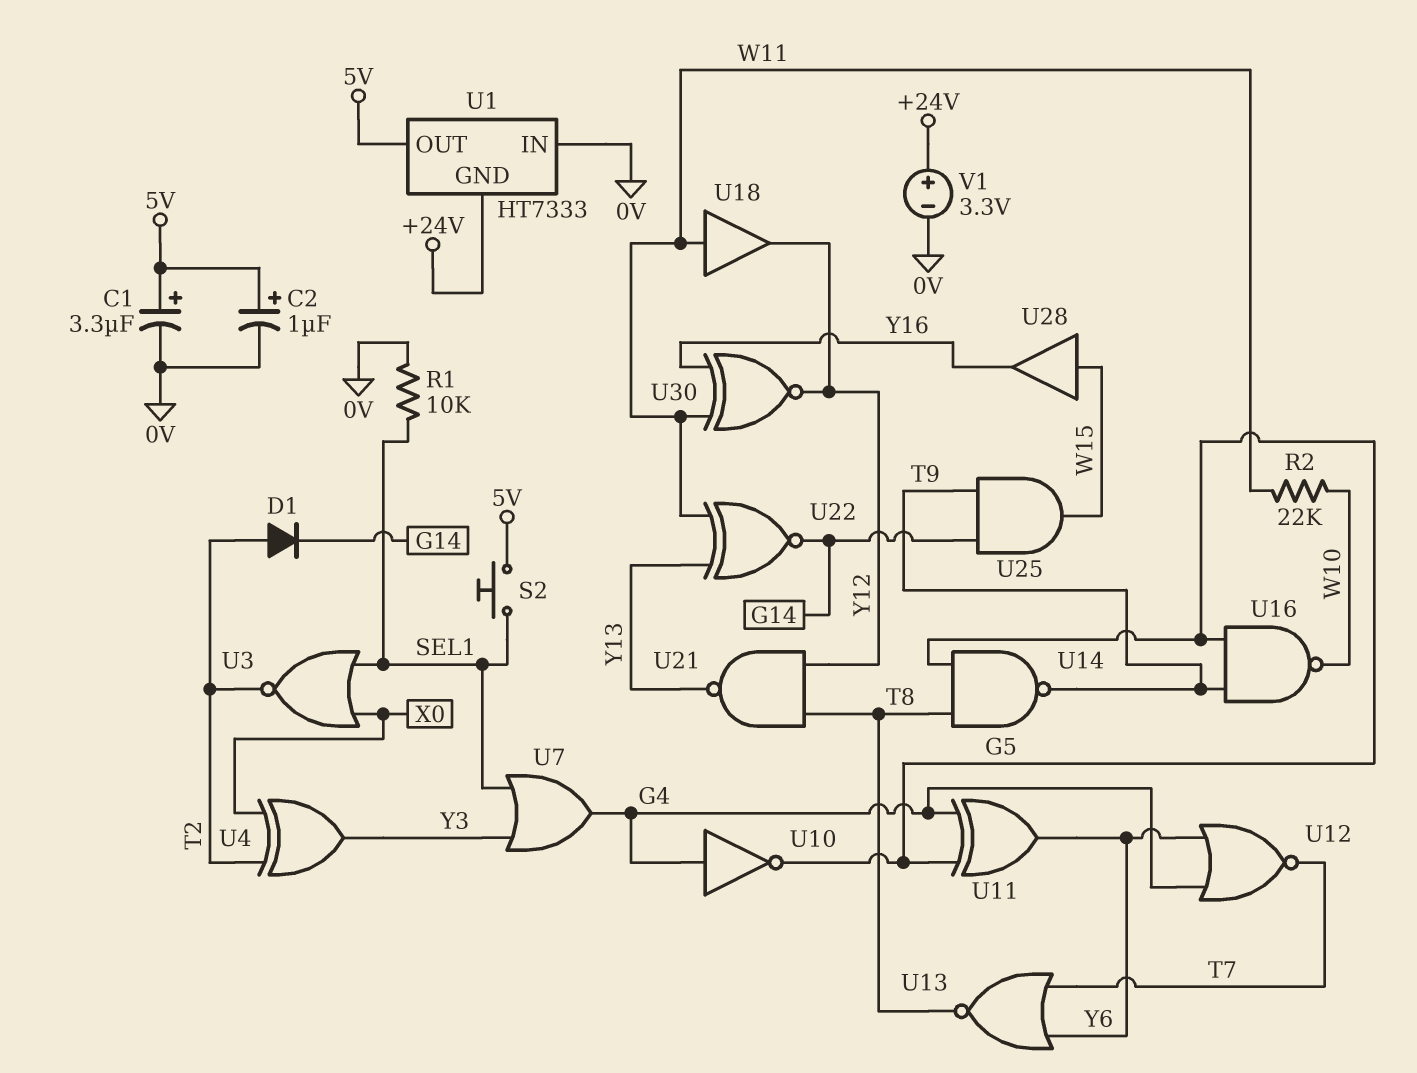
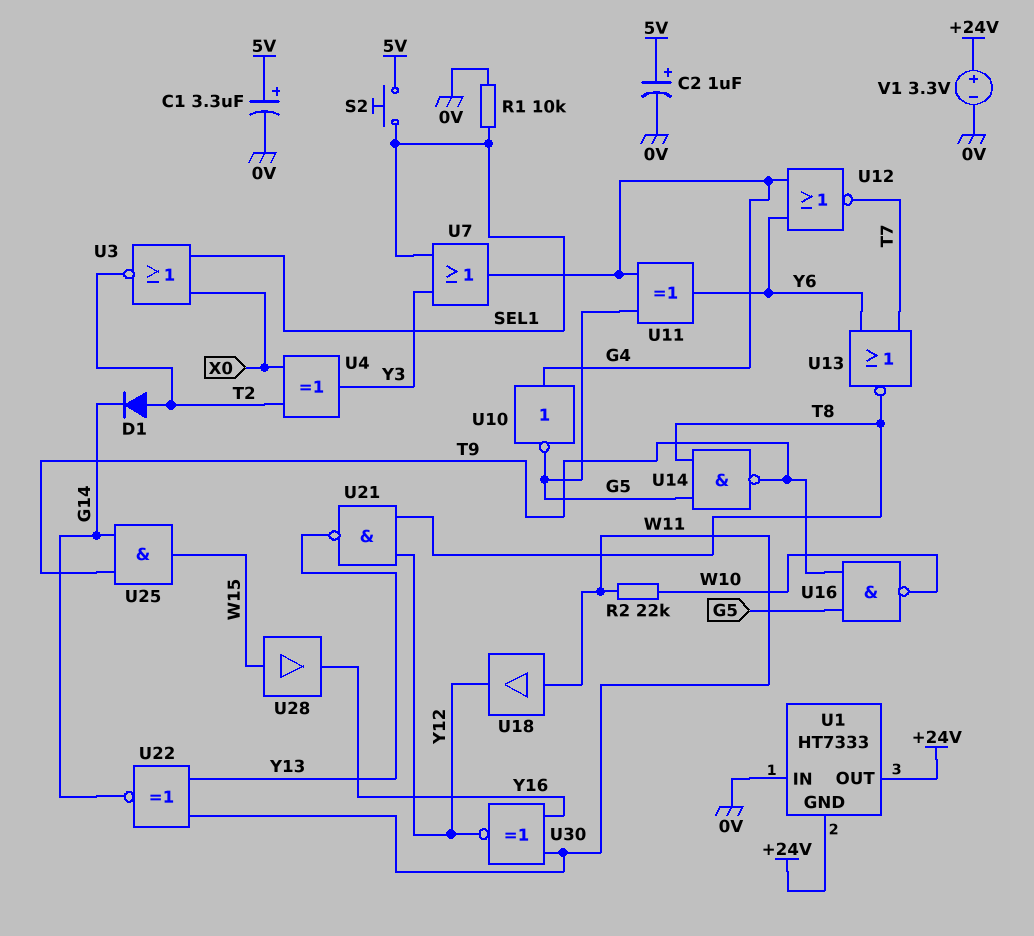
U1 pin OUT: 5V -> +24V

